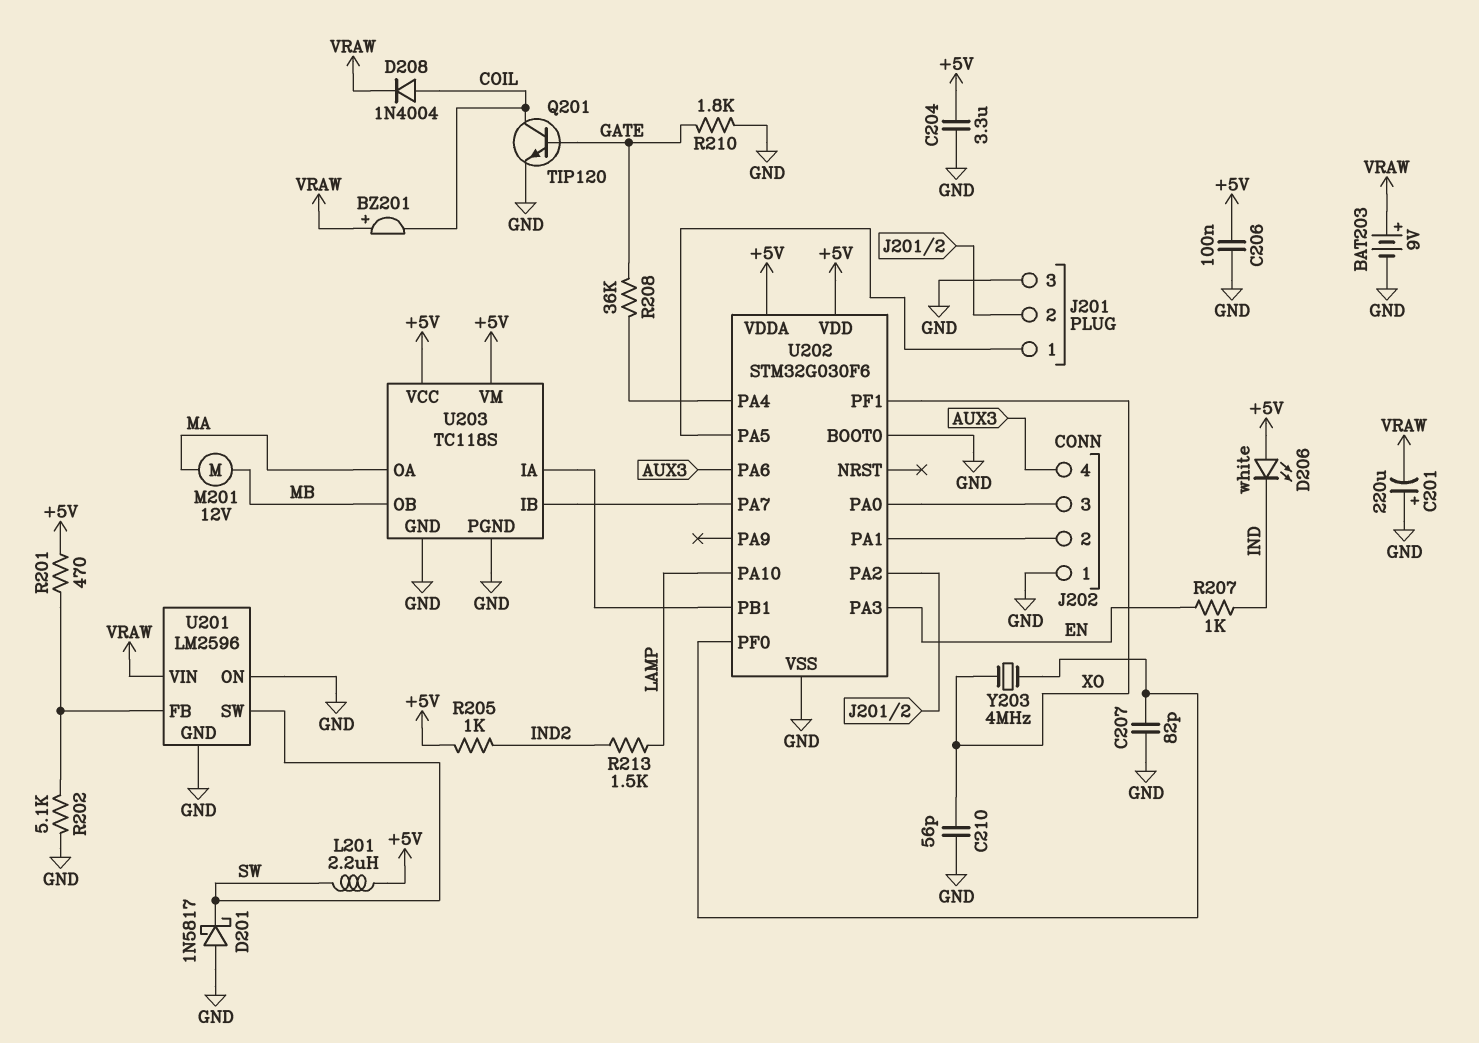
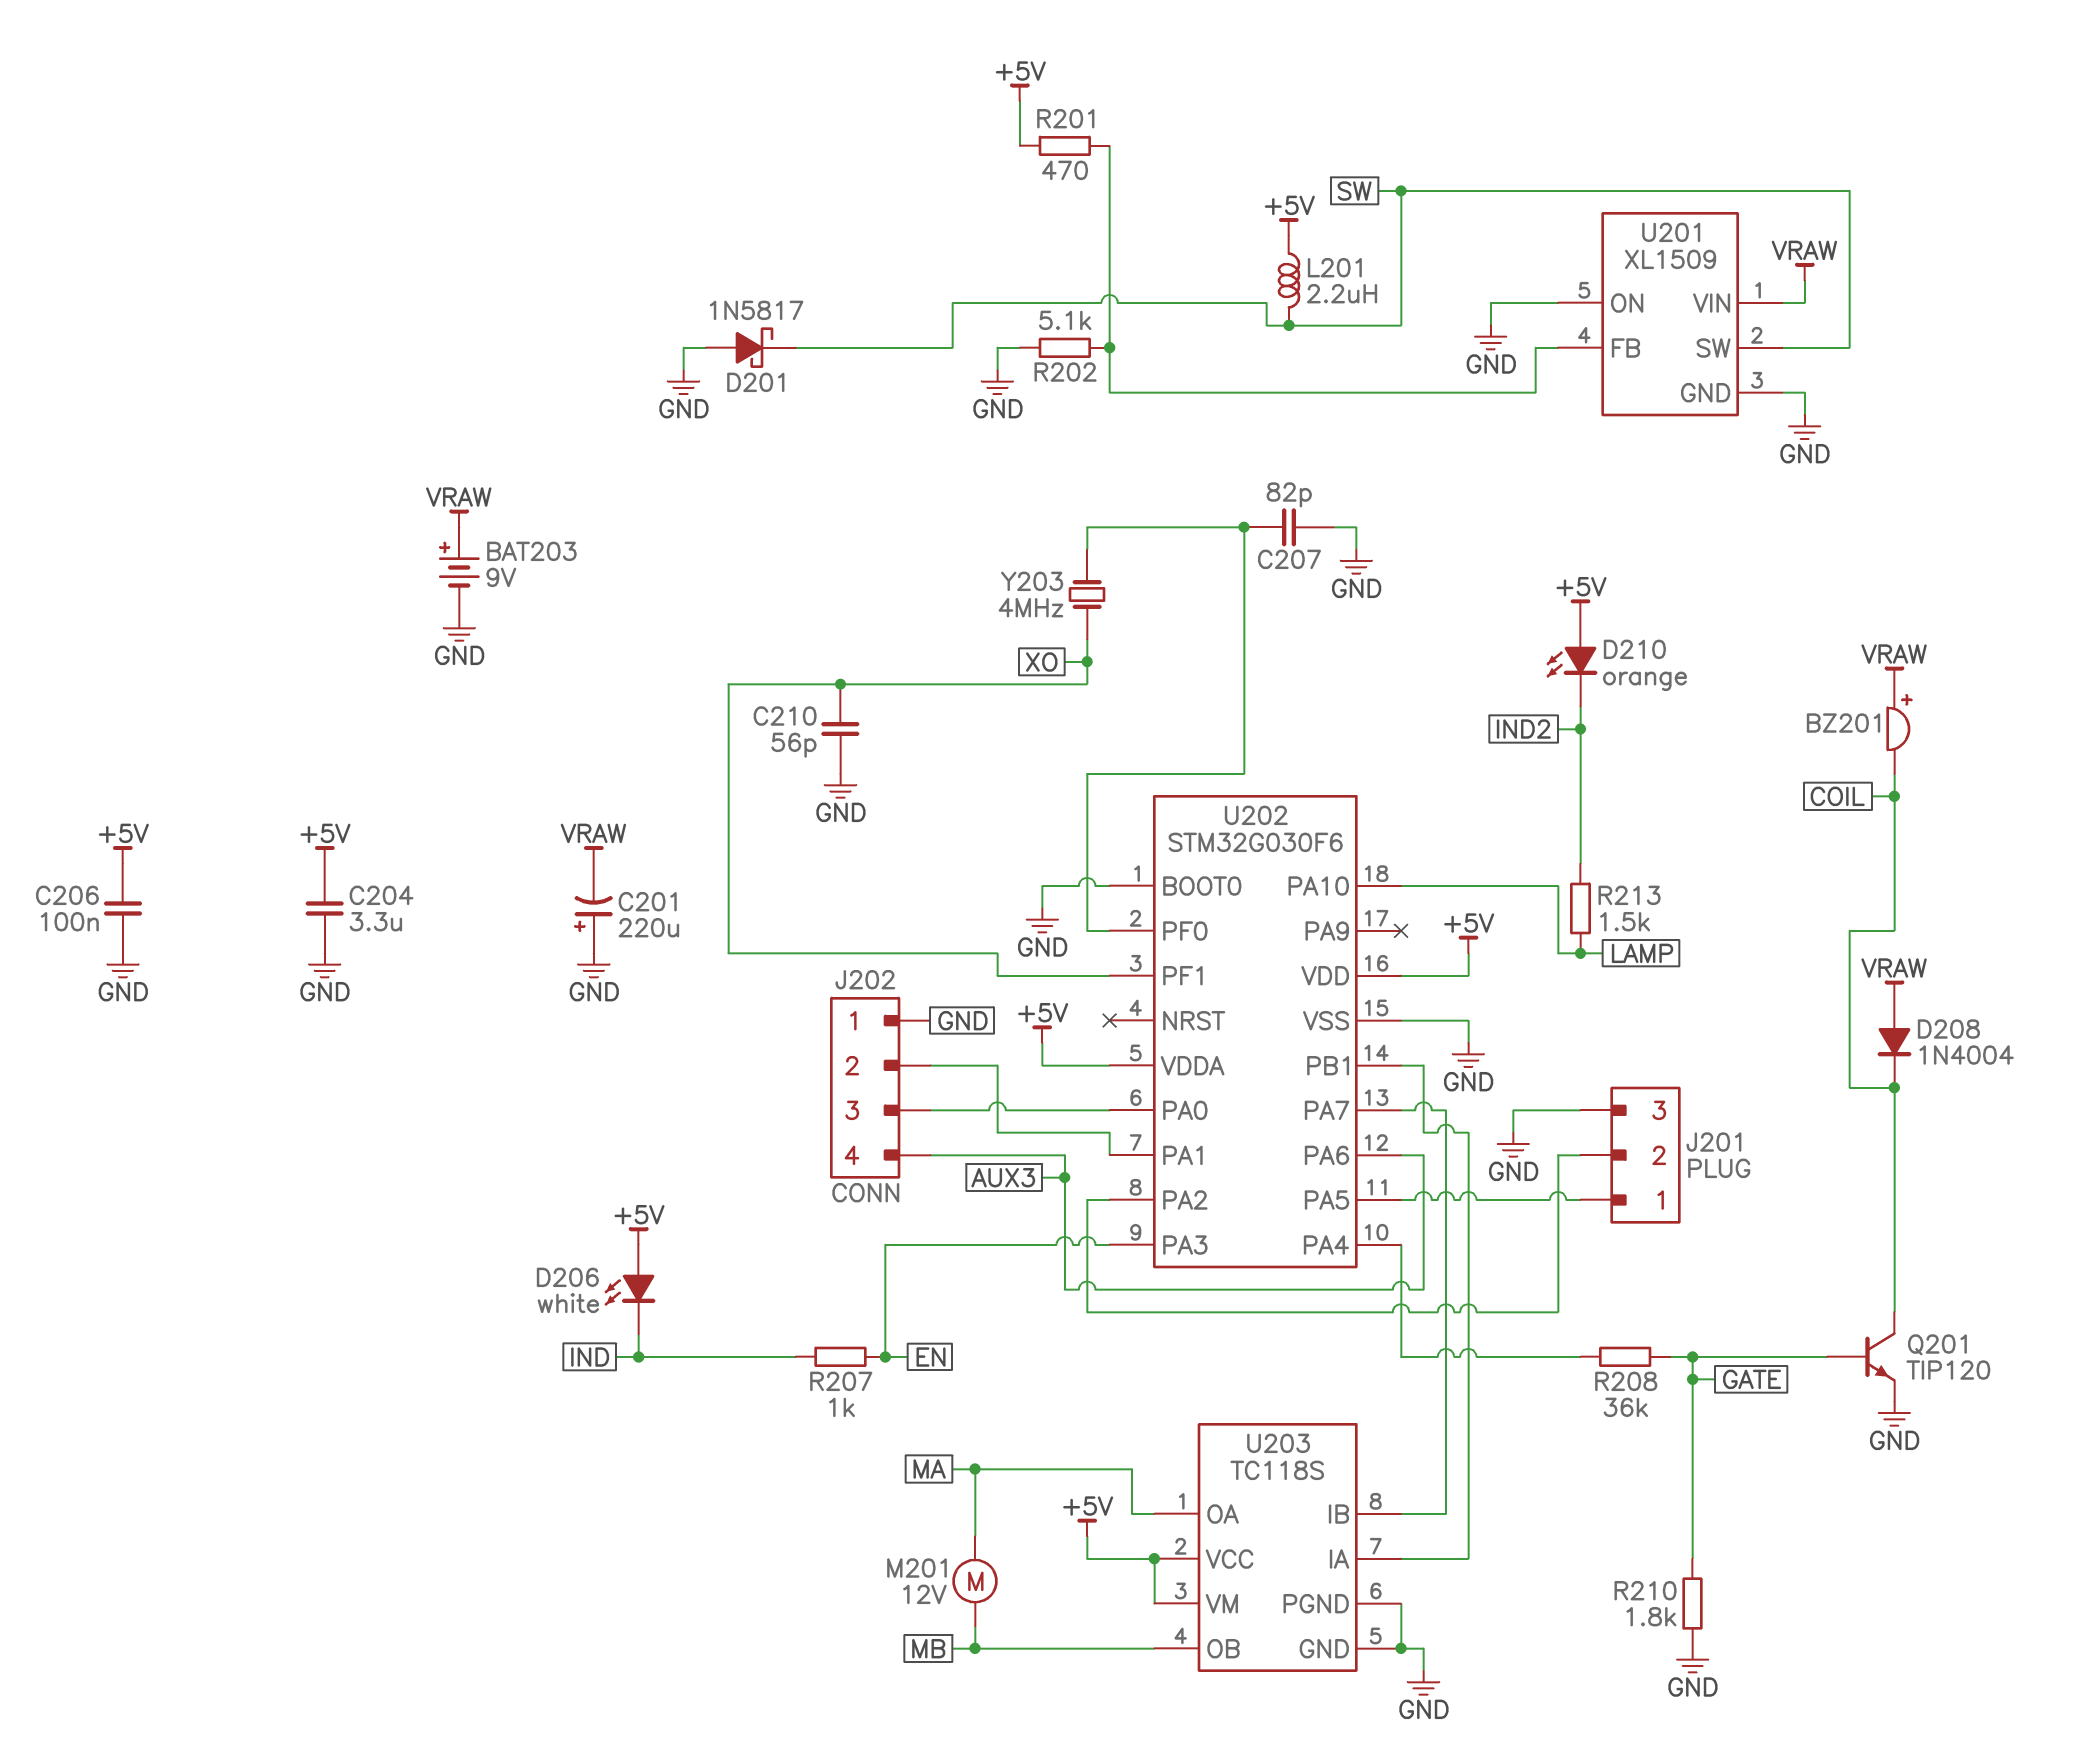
D208: diode 1N4004 (A COIL, K VRAW) -> diode 1N4004 (A VRAW, K COIL)
D210: none -> LED orange (A +5V, K IND2)
R205: 1k (+5V, IND2) -> none
U201: LM2596 -> XL1509

